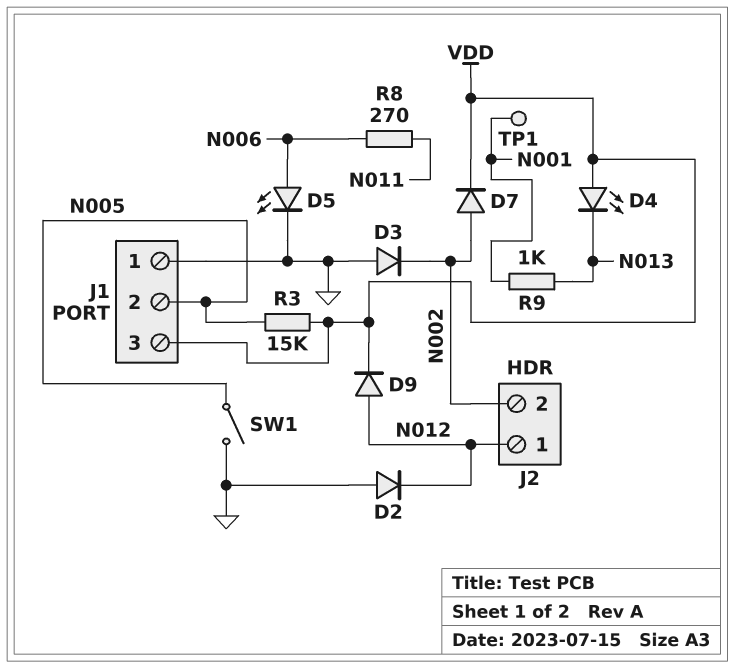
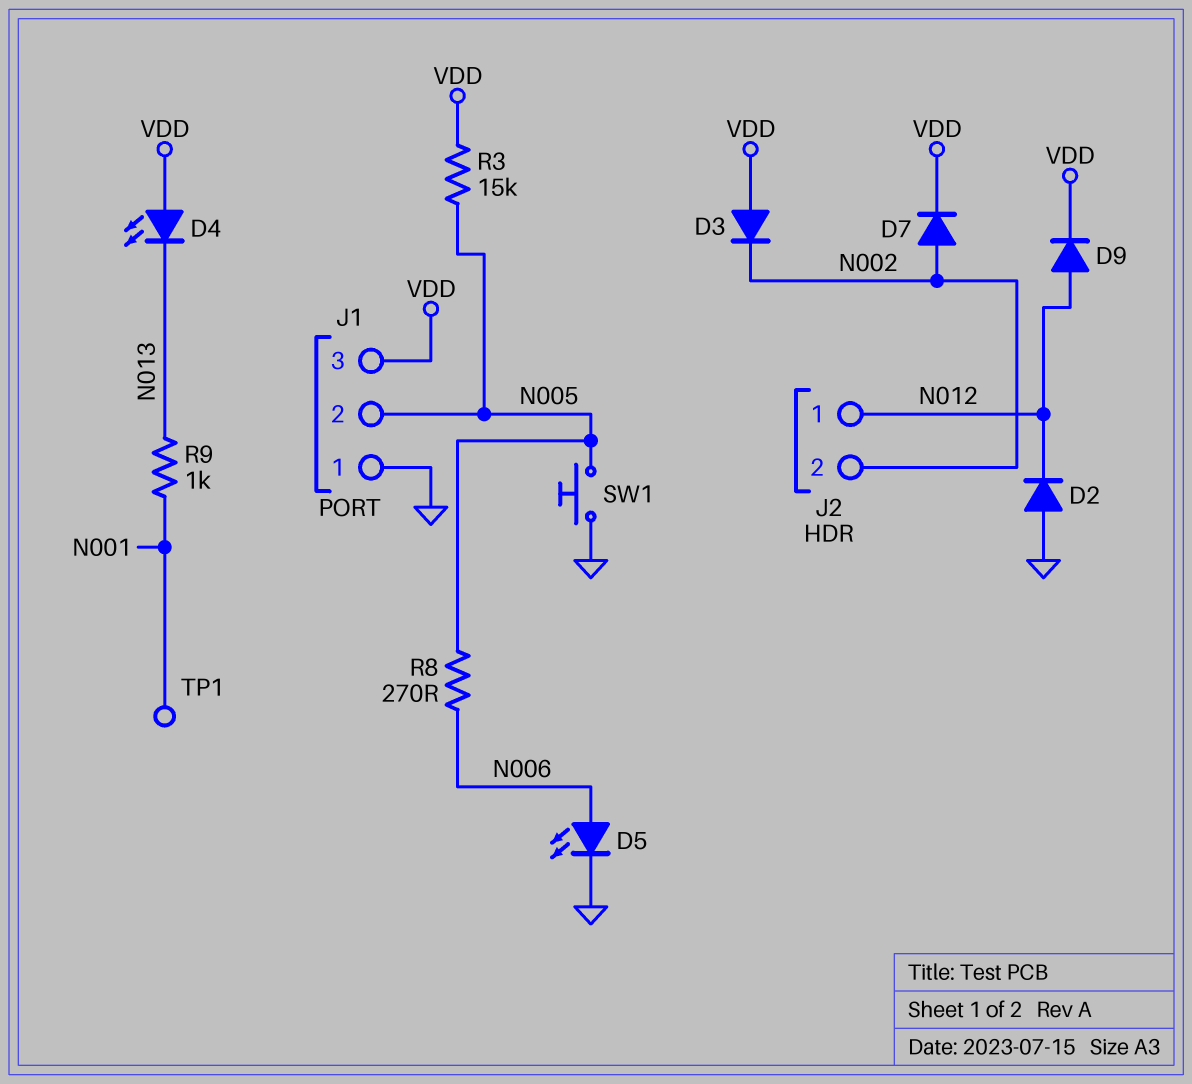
D3: diode (A GND, K N002) -> diode (A VDD, K N002)
R8: 270 (N006, N011) -> 270 (N005, N006)
SW1: switch (GND, N005) -> button (GND, N005)

